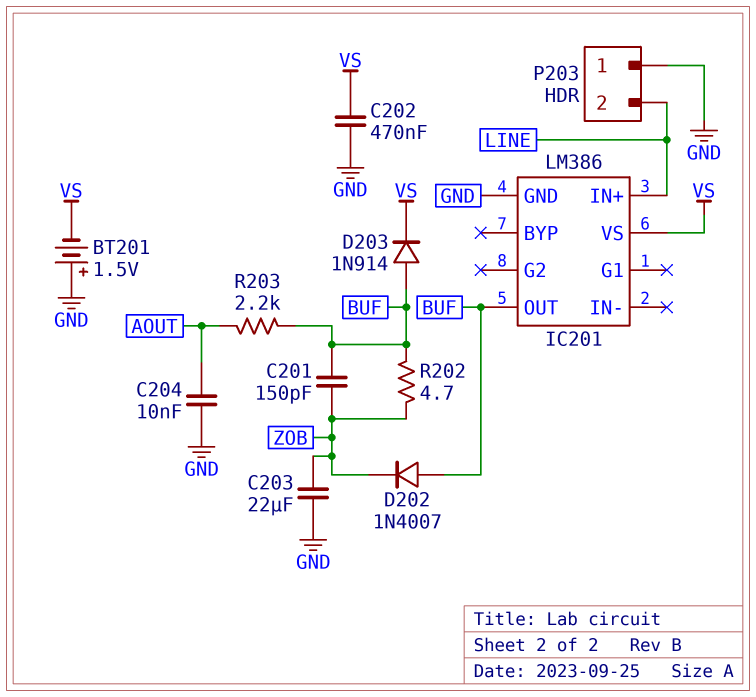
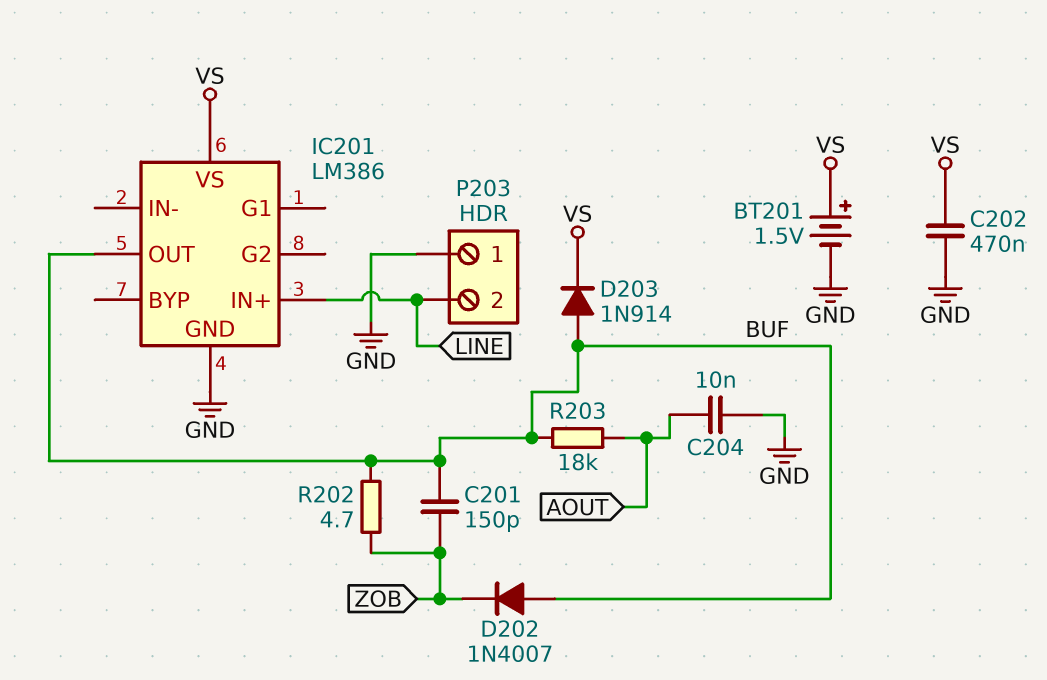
BT201: 1.5V (plus GND, minus VS) -> 1.5V (plus VS, minus GND)
C203: 22uF (GND, ZOB) -> none
R203: 2.2k (AOUT, BUF) -> 18k (AOUT, BUF)

